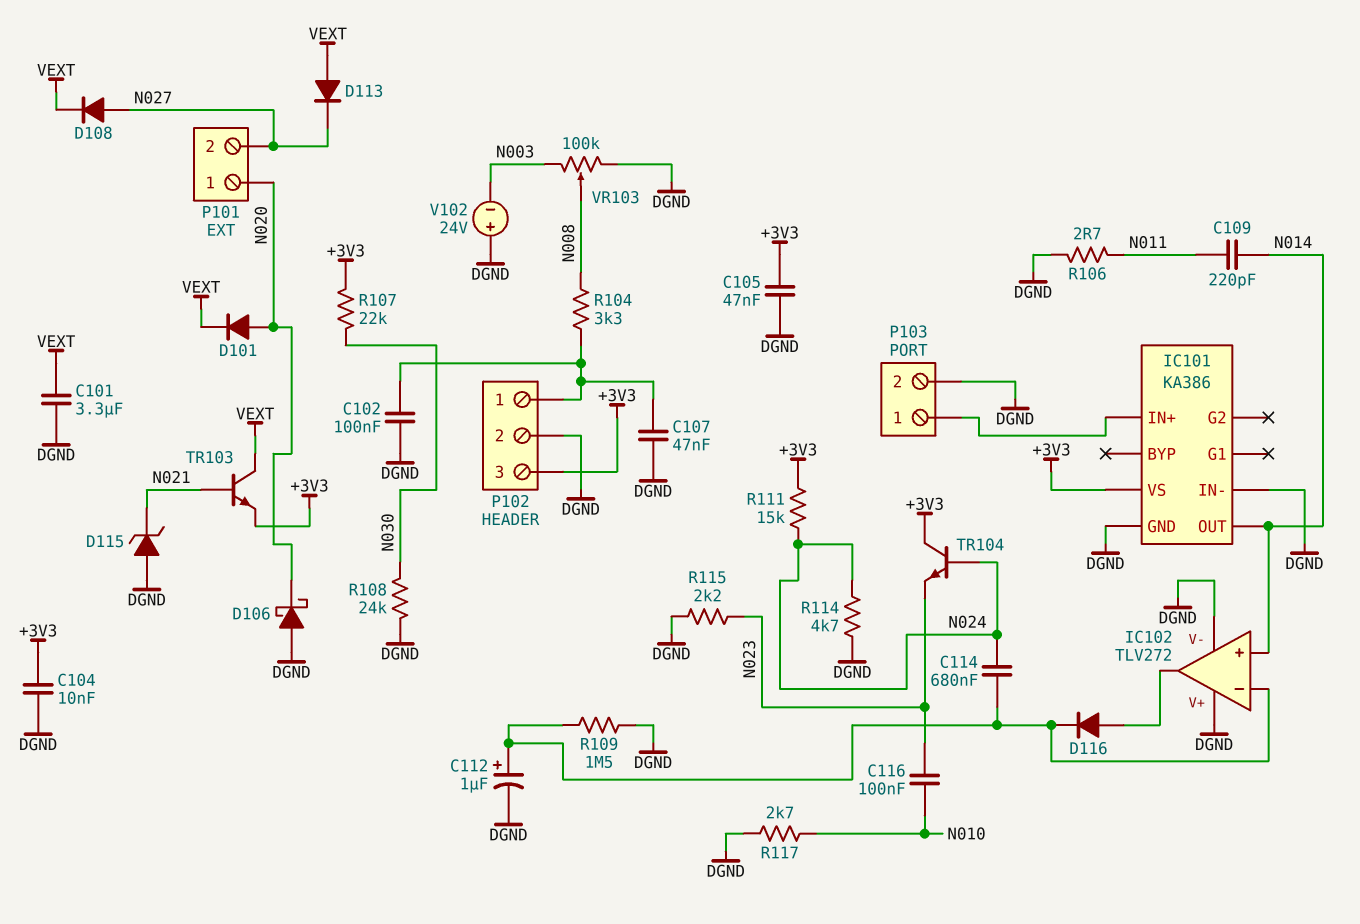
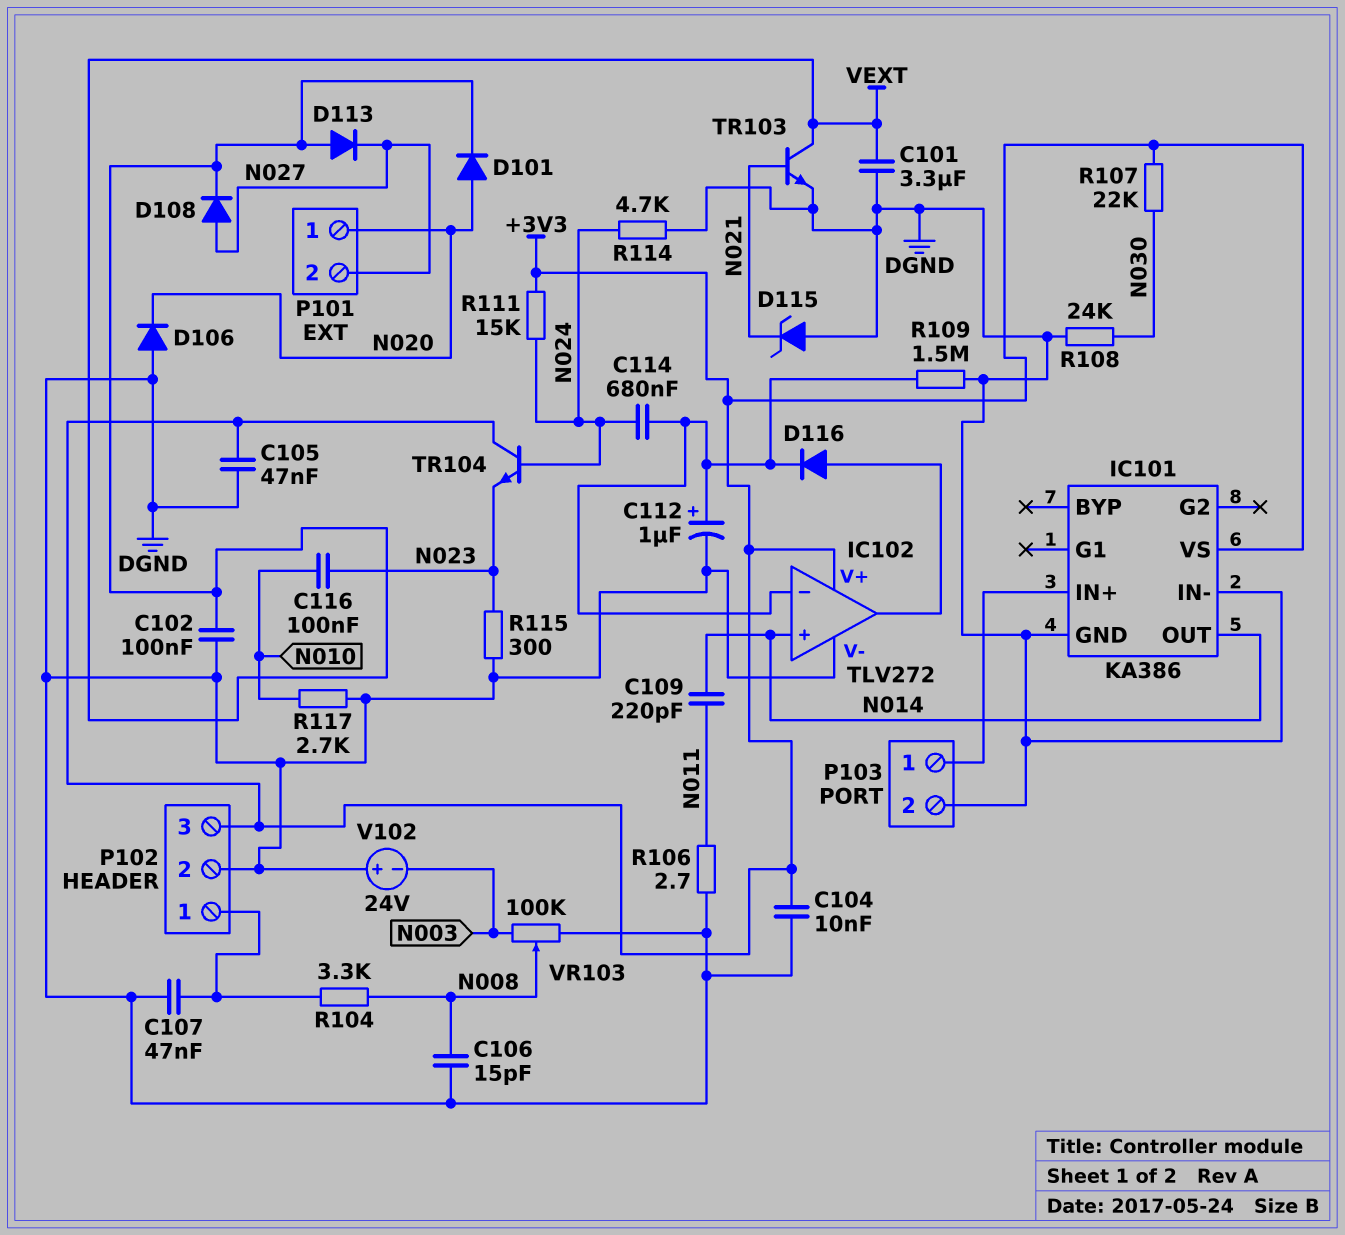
C102: 100nF (DGND, P102/1) -> 100nF (DGND, VEXT)
C106: none -> 15pF (DGND, N008)
D106: schottky (A DGND, K N020) -> diode (A DGND, K N020)
IC102 pin V+: DGND -> +3V3
R115: 2.2k (DGND, N023) -> 300 (DGND, N023)
TR103: NPN (B N021, C VEXT, E +3V3) -> NPN (B N021, C VEXT, E DGND)

